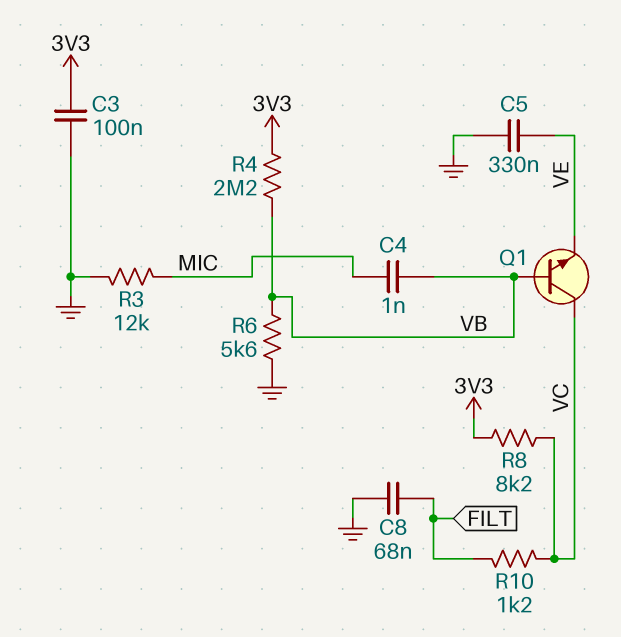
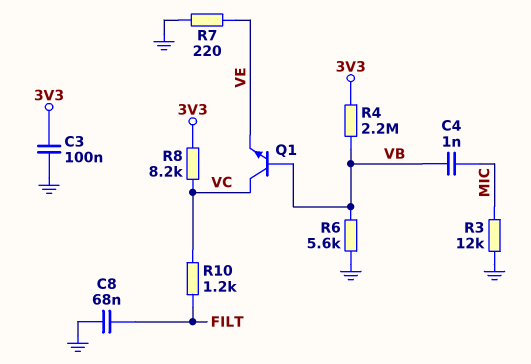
C5: 330nF (GND, VE) -> none
R7: none -> 220 (GND, VE)

